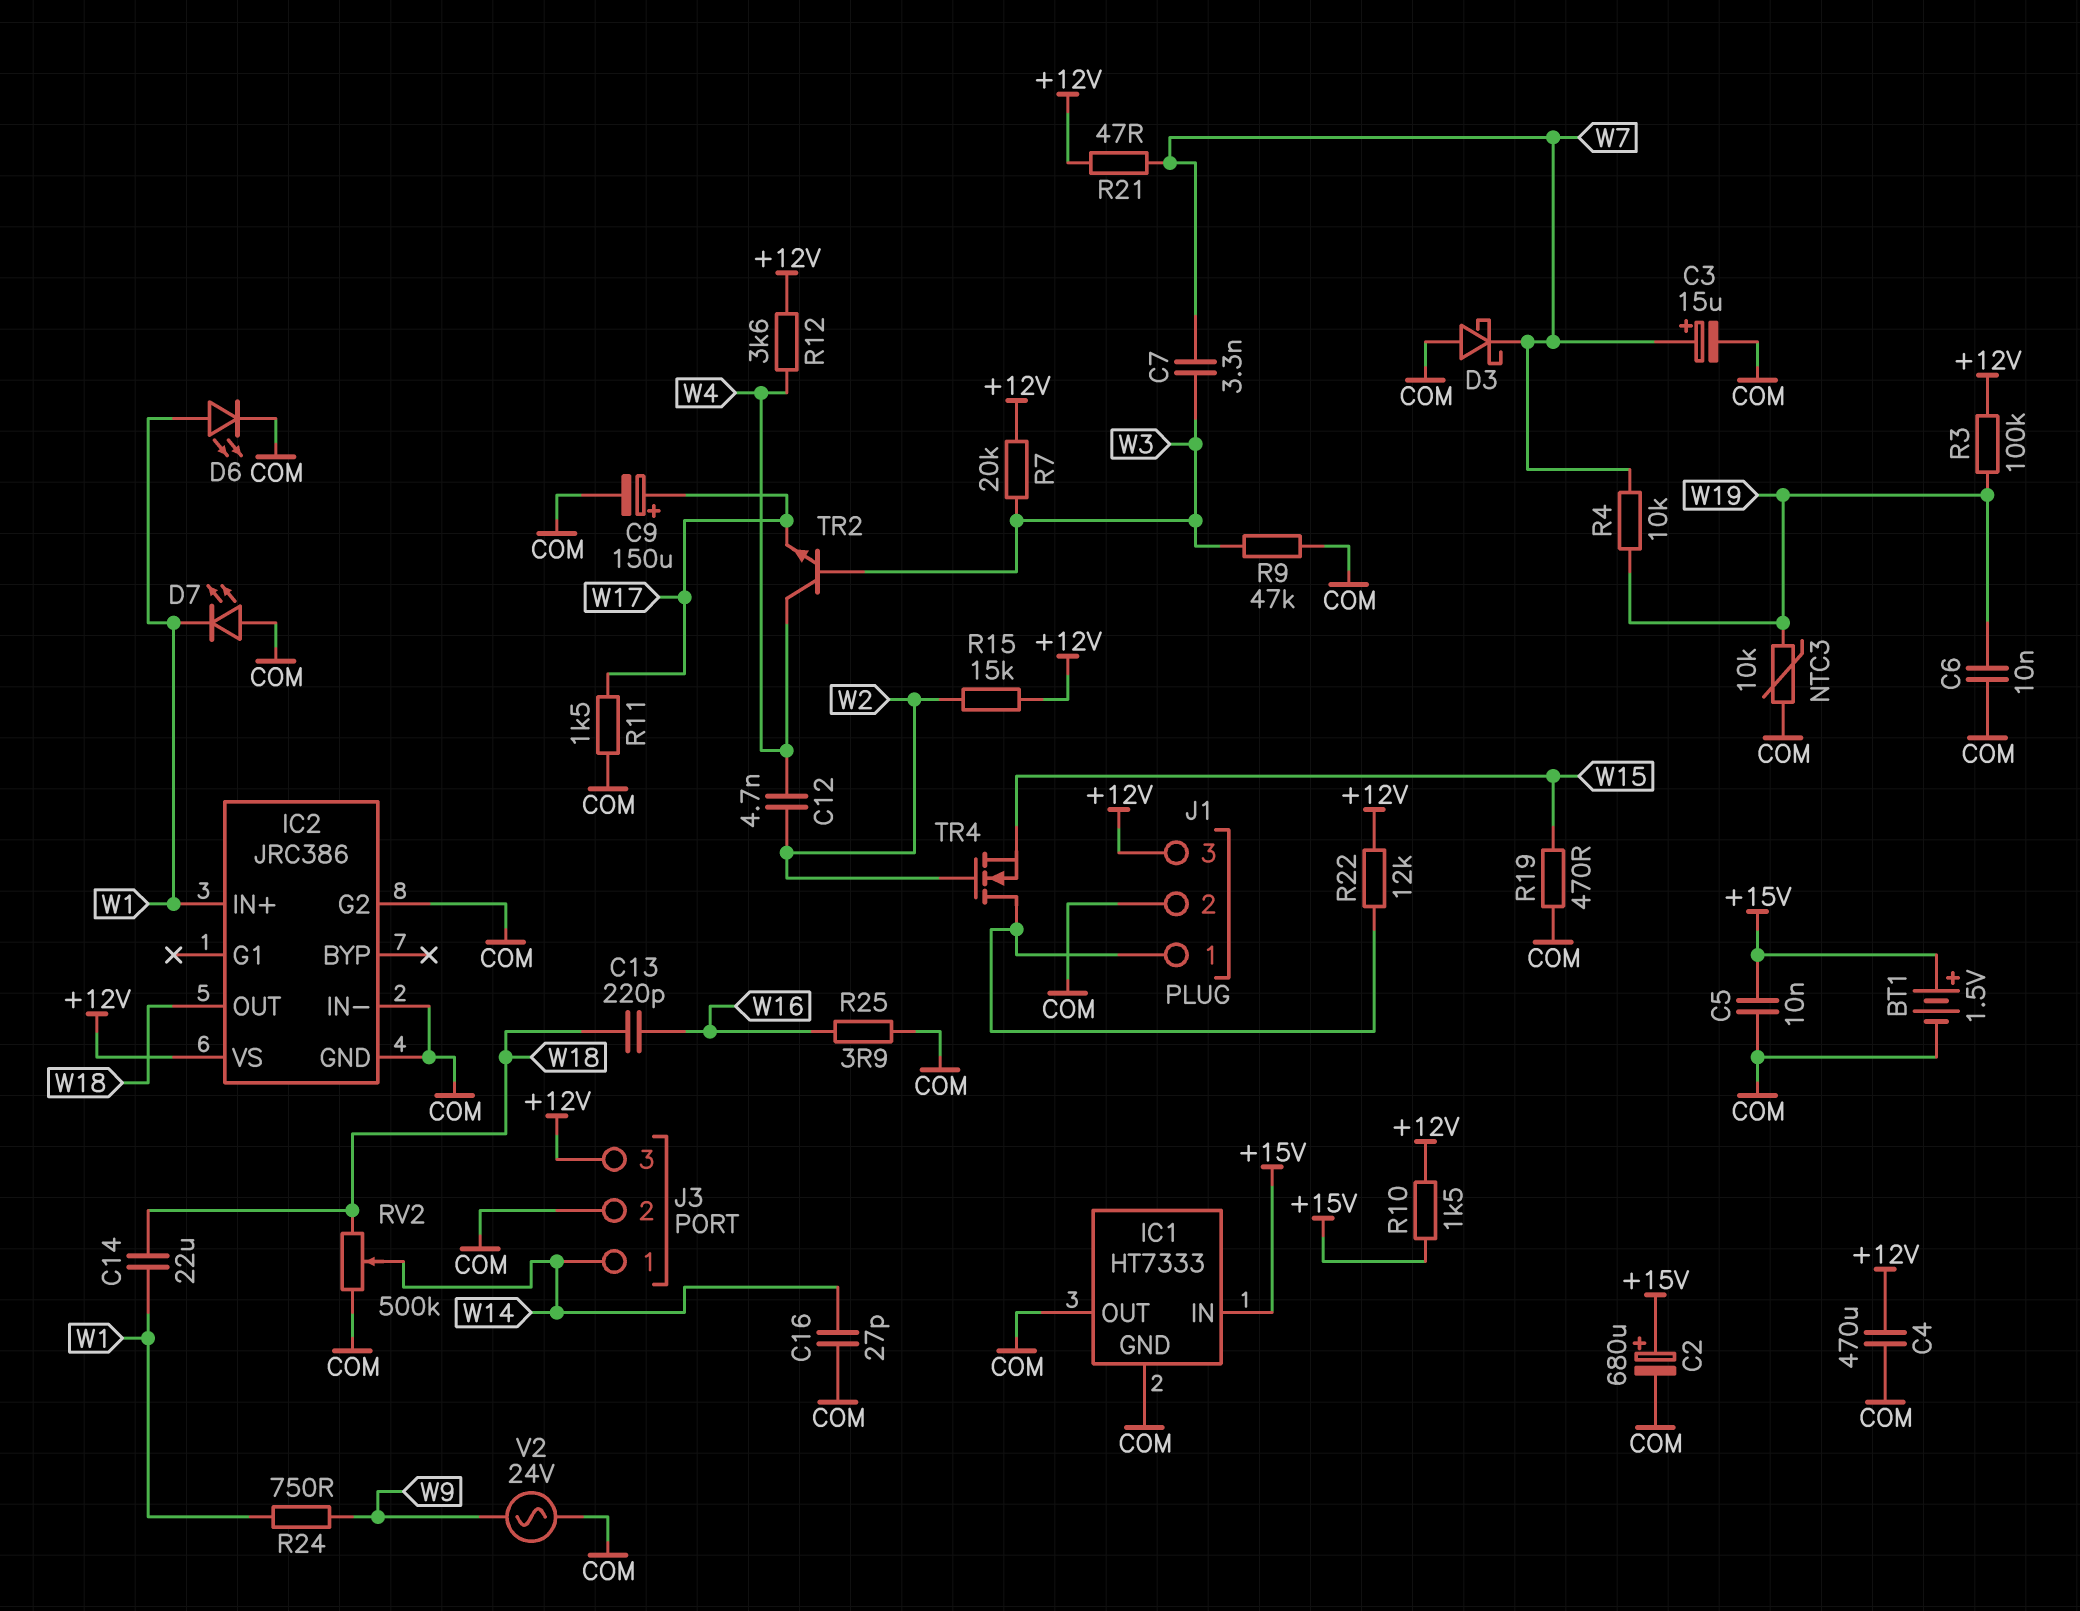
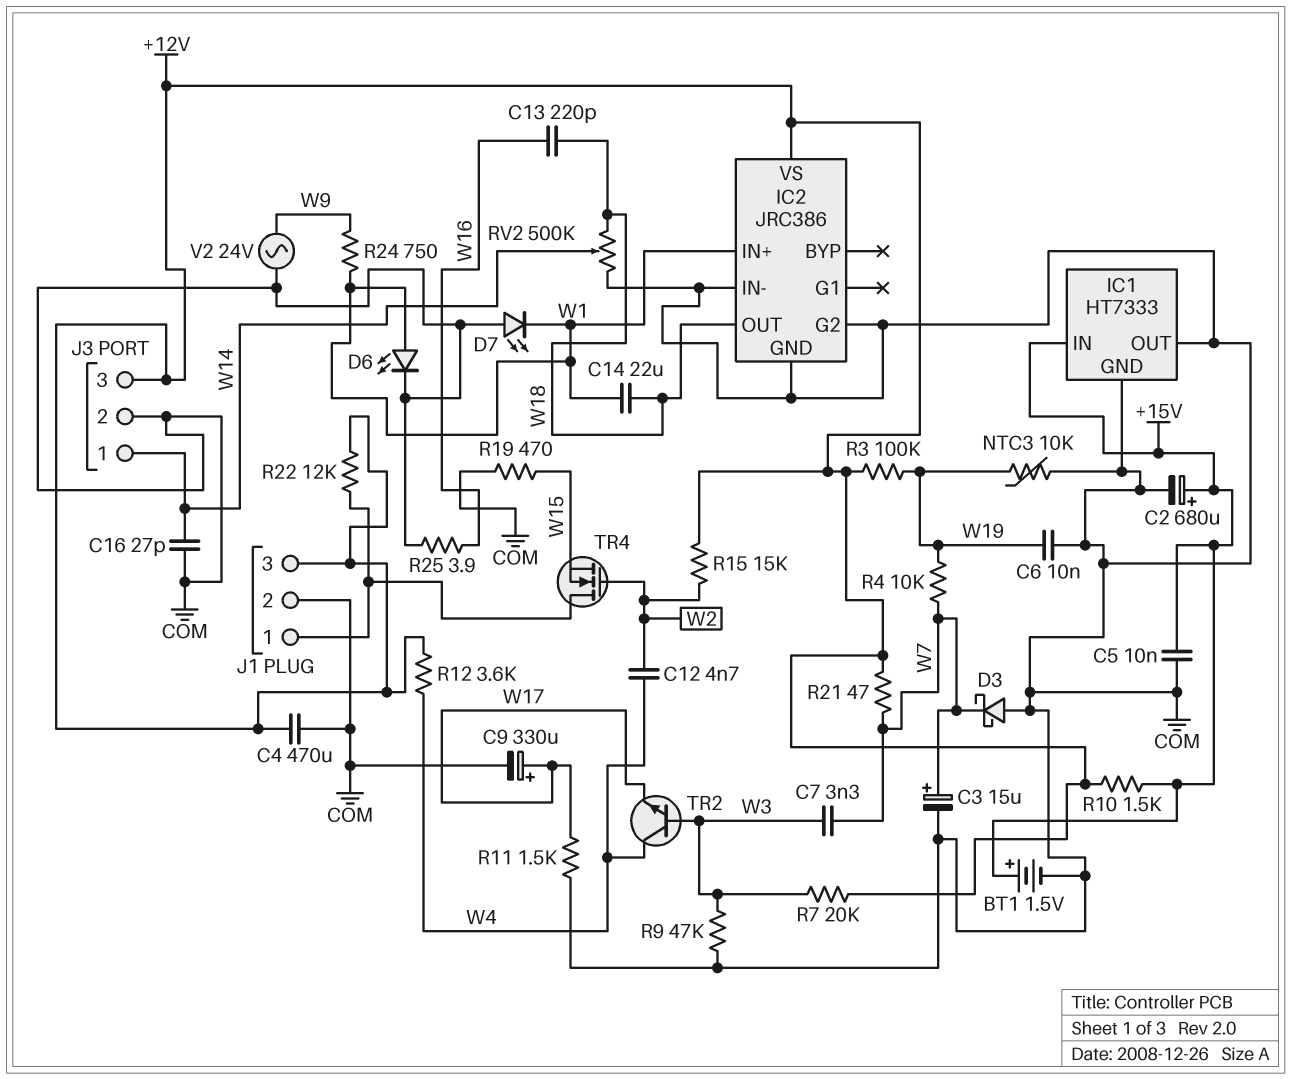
C9: 150uF (plus W17, minus COM) -> 330uF (plus W17, minus COM)

